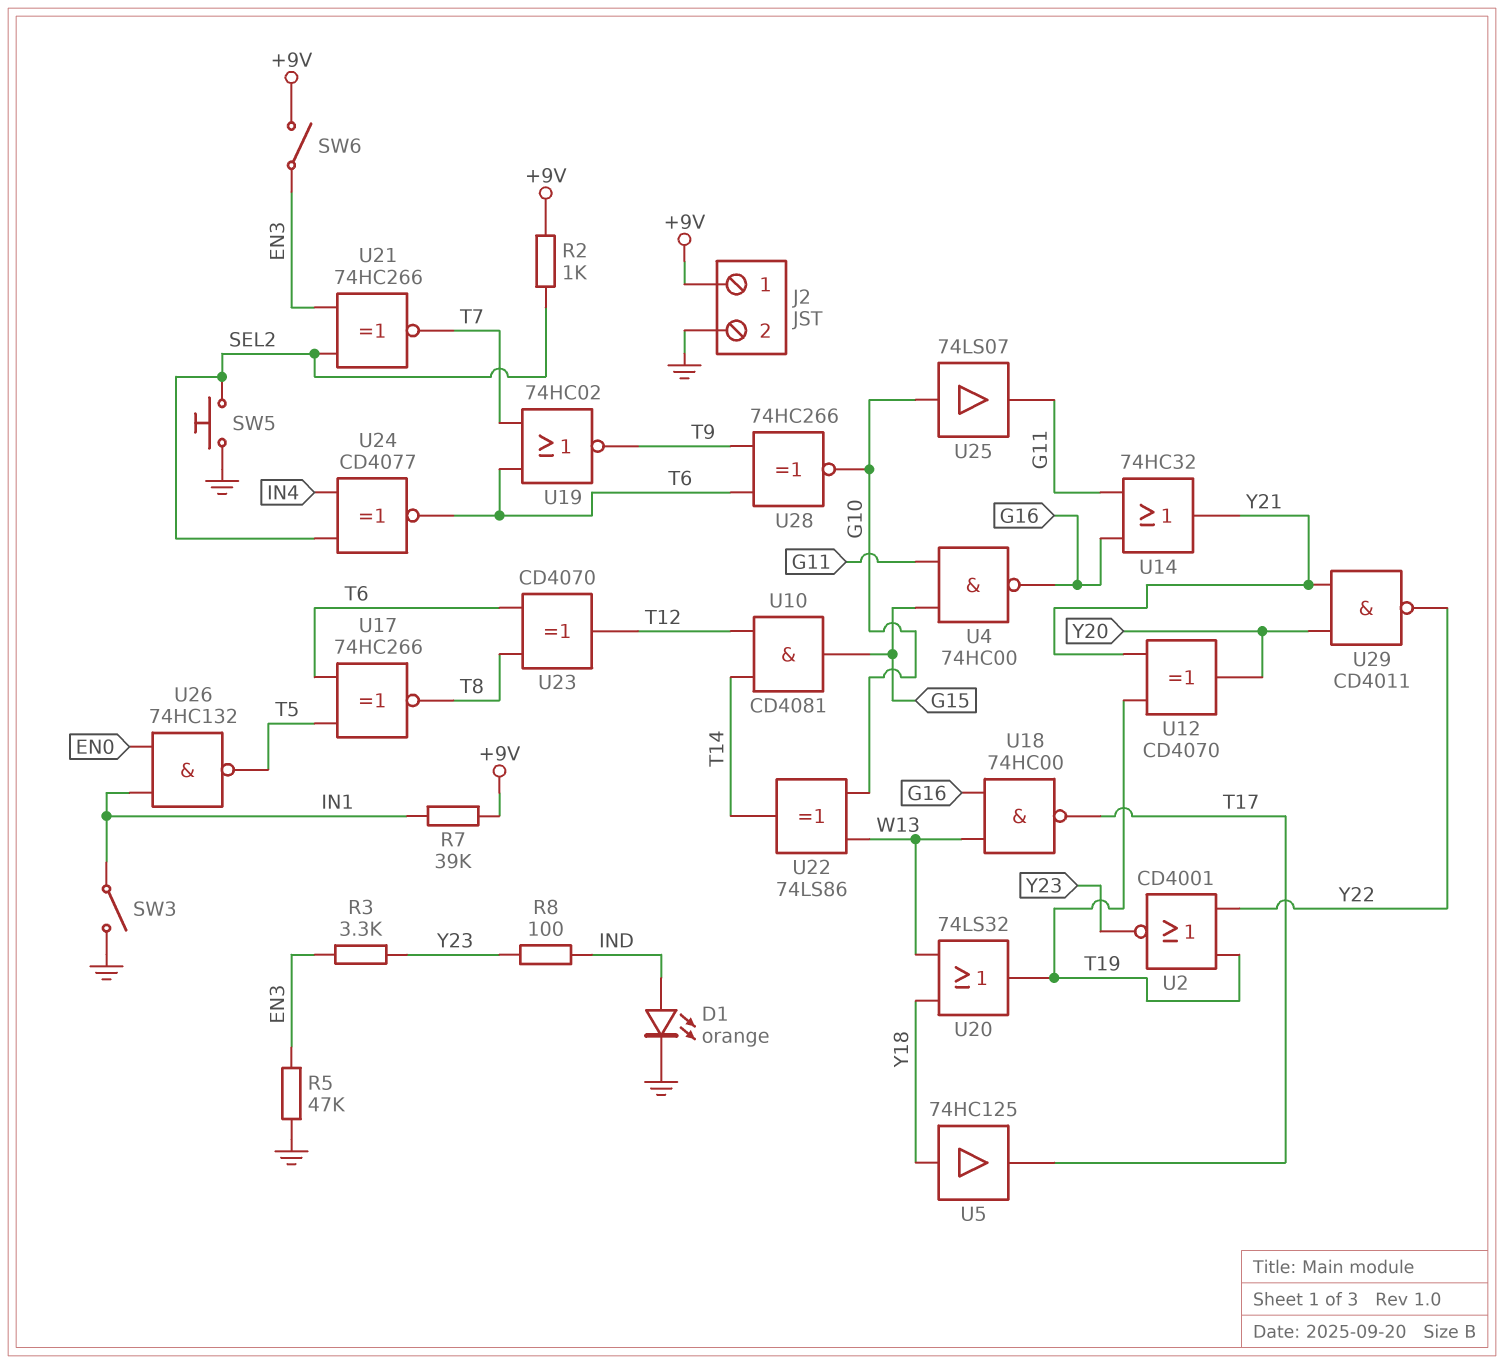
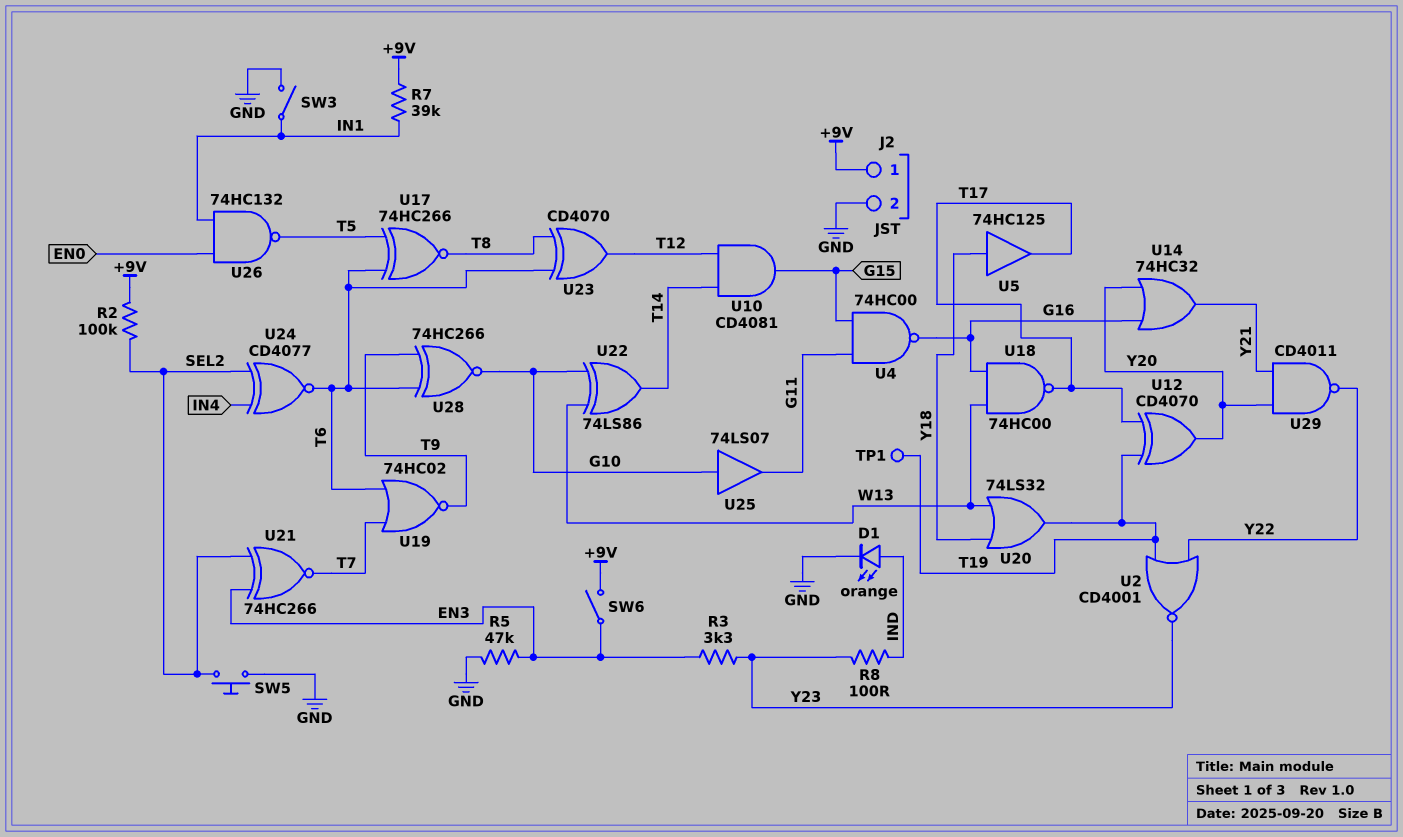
R2: 1k (+9V, SEL2) -> 100k (+9V, SEL2)
TP1: none -> test point (T19)
U12: XOR CD4070 (in T19, in Y21, out Y20) -> XOR CD4070 (in T17, in T19, out Y20)
U14: OR 74HC32 (in G11, in G16, out Y21) -> OR 74HC32 (in G16, in Y20, out Y21)

